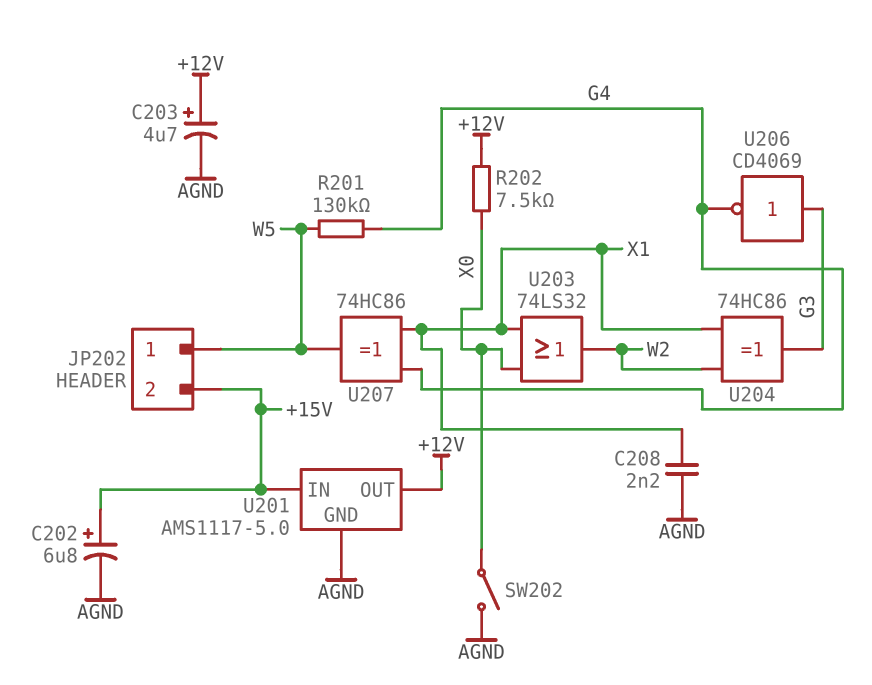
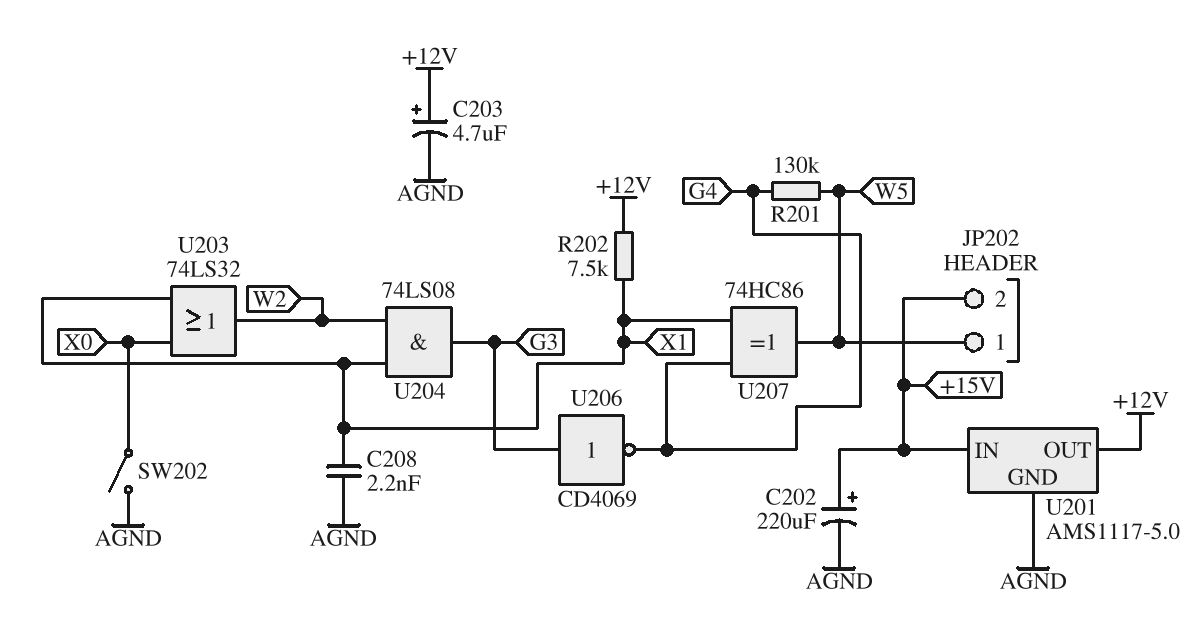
C202: 6.8uF (plus +15V, minus AGND) -> 220uF (plus +15V, minus AGND)
R202: 7.5k (+12V, X0) -> 7.5k (+12V, X1)
U204: XOR 74HC86 (in W2, in X1, out G3) -> AND 74LS08 (in W2, in X1, out G3)

